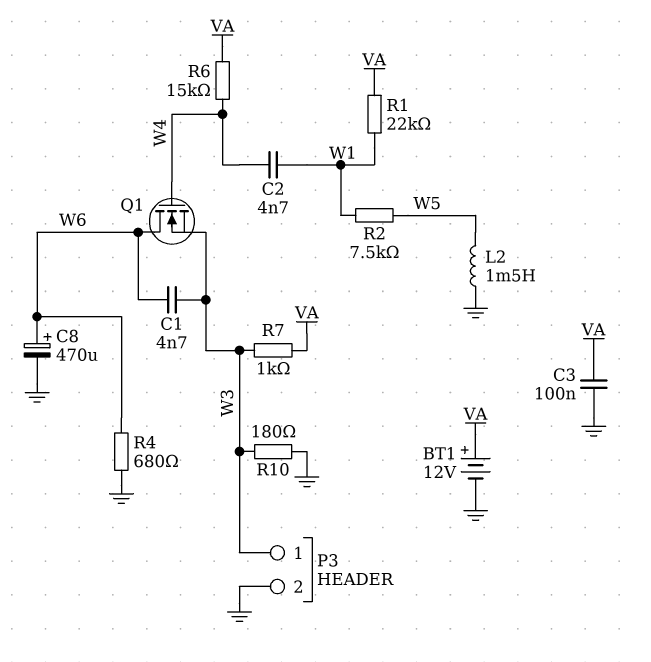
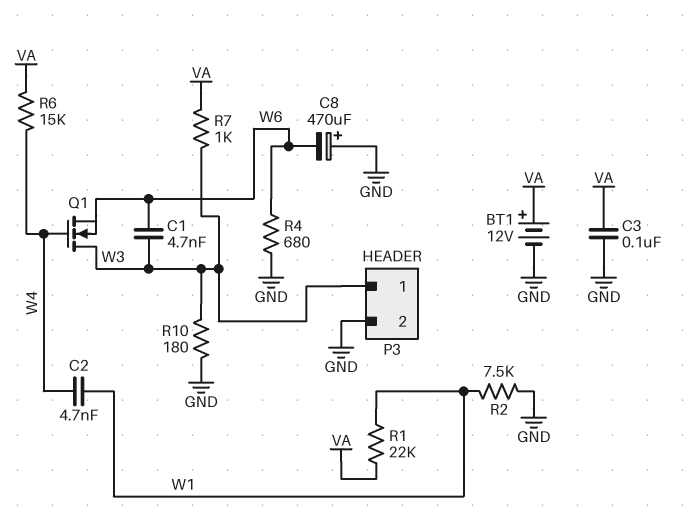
C8: 470uF (plus W6, minus GND) -> 470uF (plus GND, minus W6)
L2: 1.5mH (GND, W5) -> none
Q1: NMOS (G W4, D W6, S W3) -> NMOS (G W4, D W3, S W6)
R2: 7.5k (W1, W5) -> 7.5k (GND, W1)

